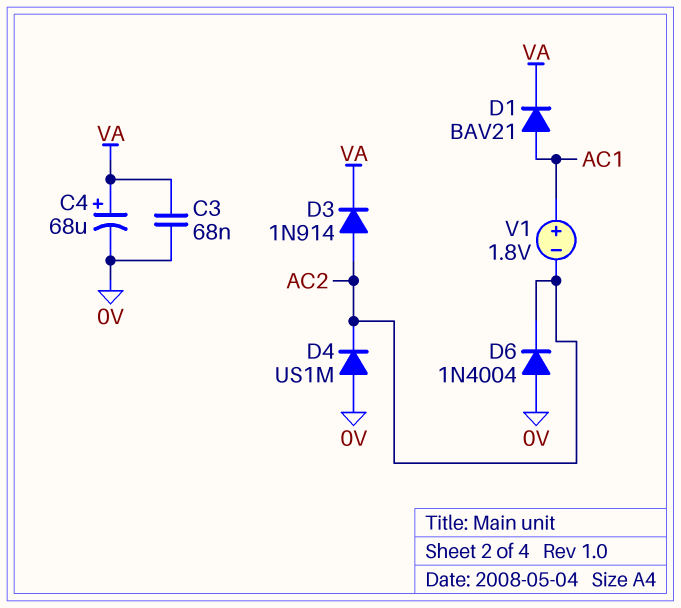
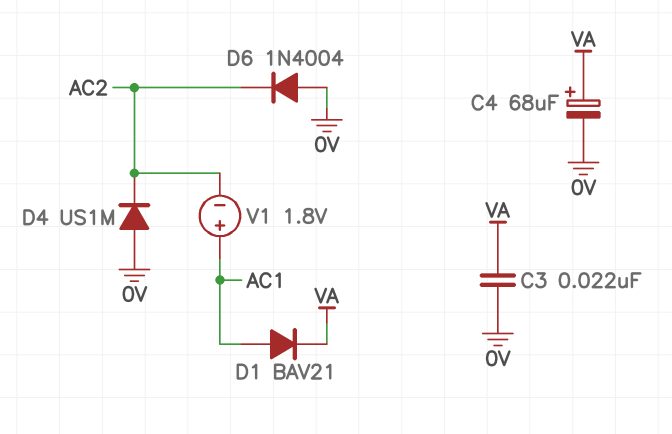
C3: 68nF (0V, VA) -> 22nF (0V, VA)
D3: diode 1N914 (A AC2, K VA) -> none

